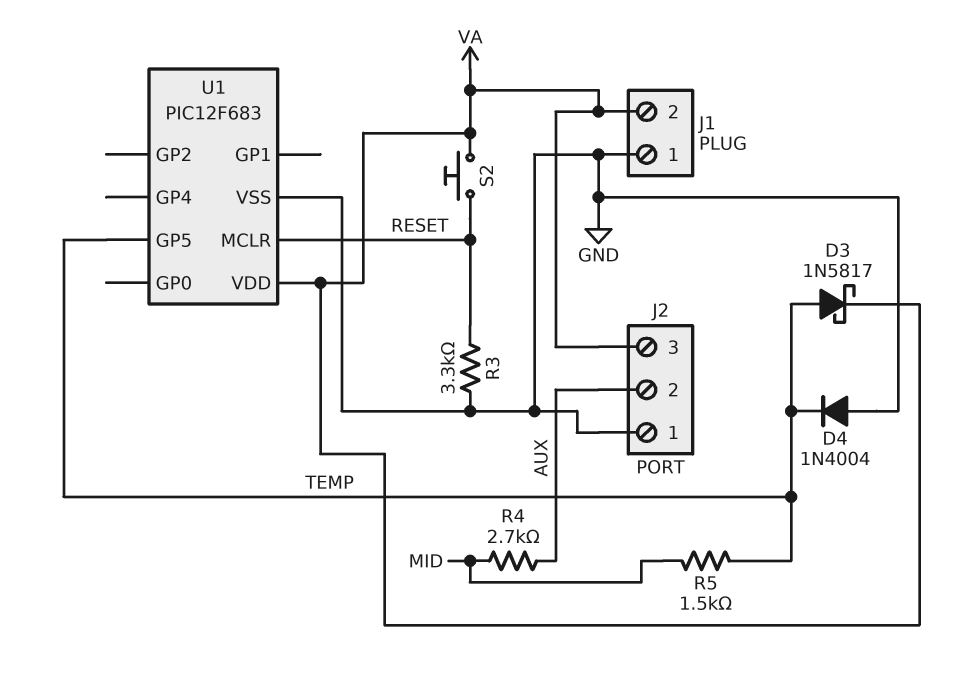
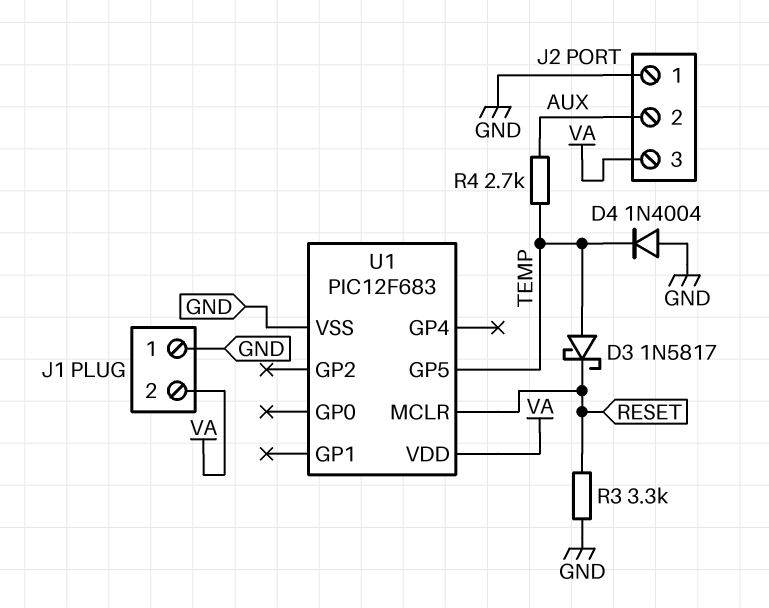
D3: schottky 1N5817 (A TEMP, K VA) -> schottky 1N5817 (A TEMP, K RESET)
R4: 2.7k (AUX, MID) -> 2.7k (AUX, TEMP)
R5: 1.5k (MID, TEMP) -> none
S2: button (RESET, VA) -> none

